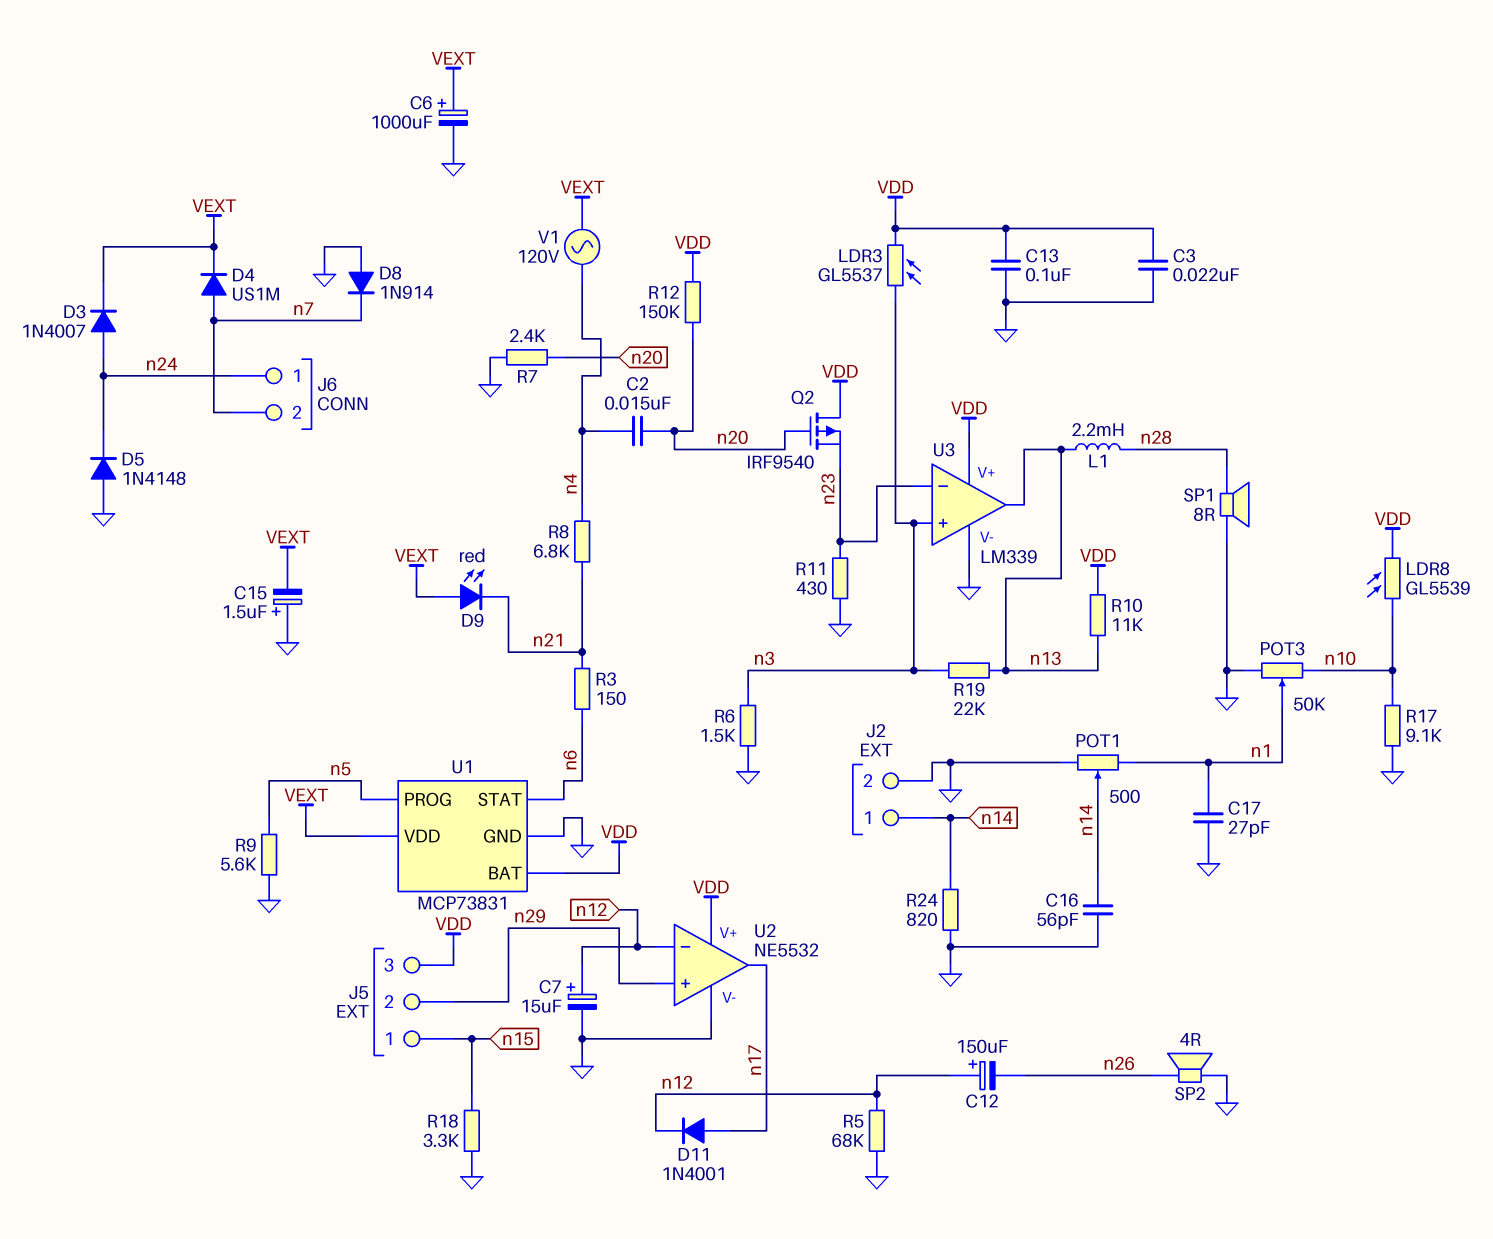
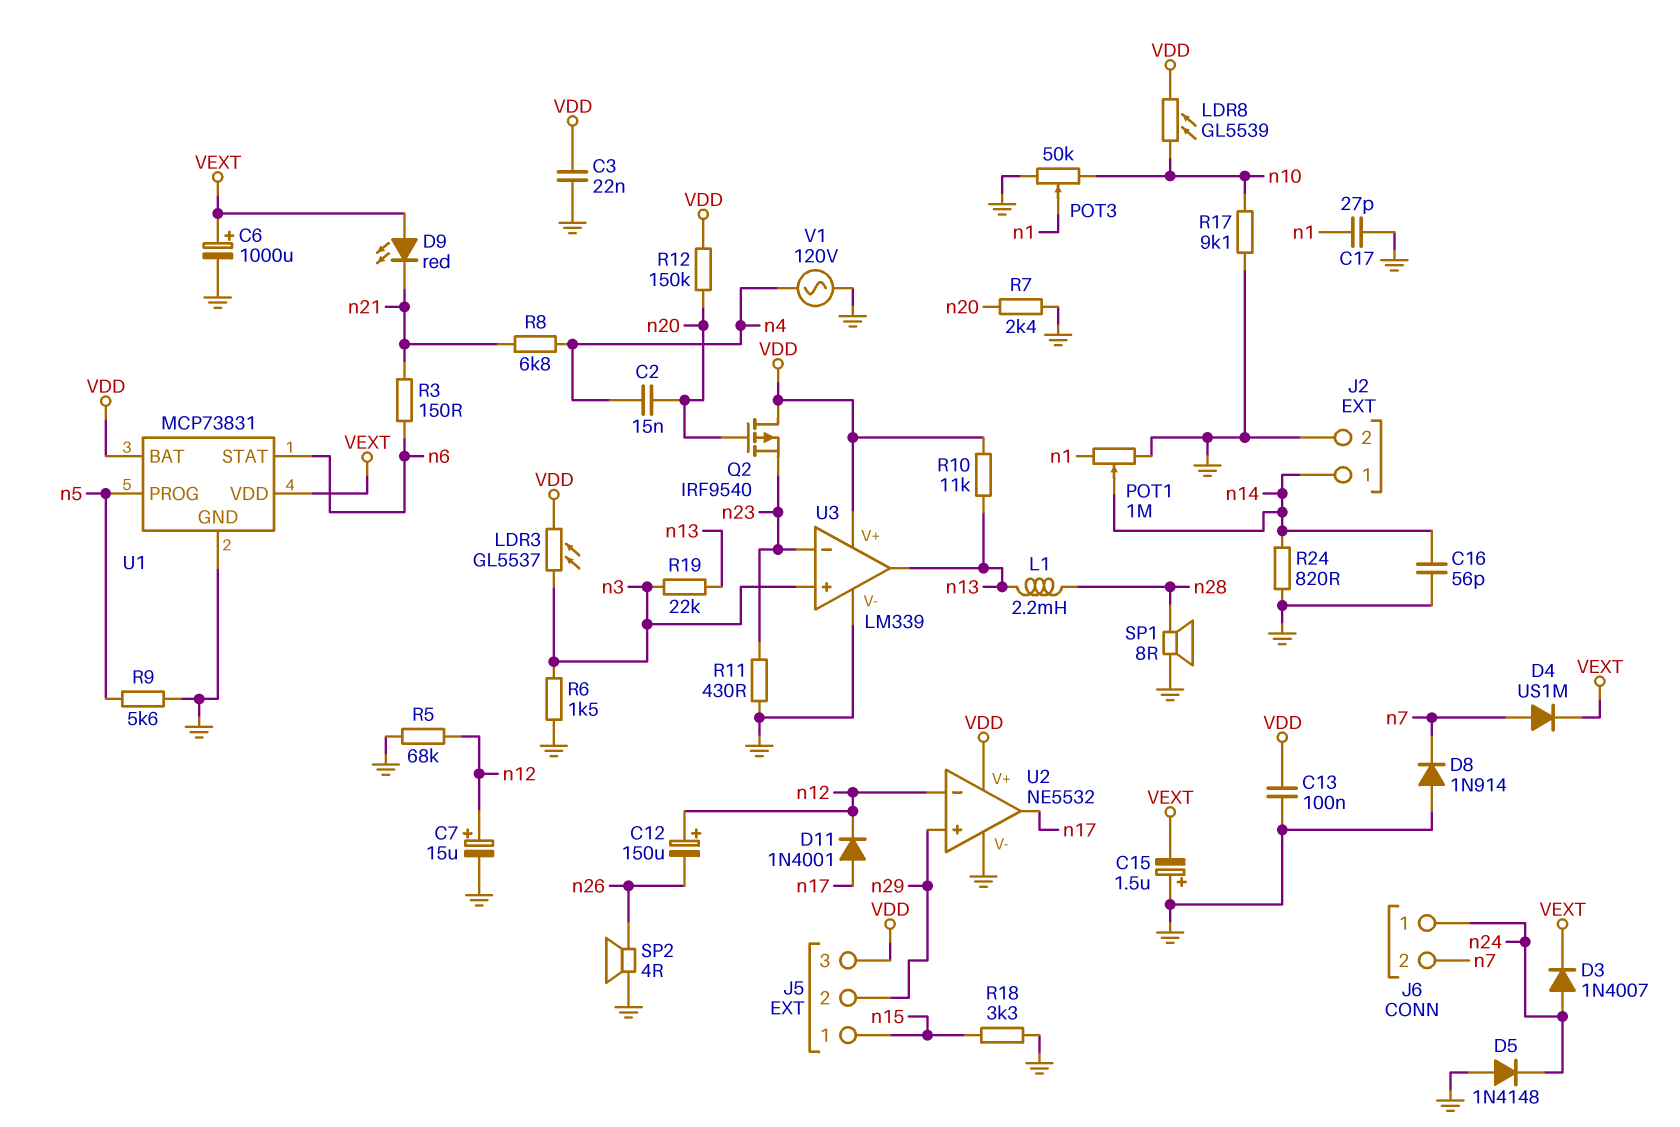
POT1: 500 (GND, n1, wiper n14) -> 1M (GND, n1, wiper n14)
V1: AC 120V (VEXT, n4) -> AC 120V (GND, n4)

